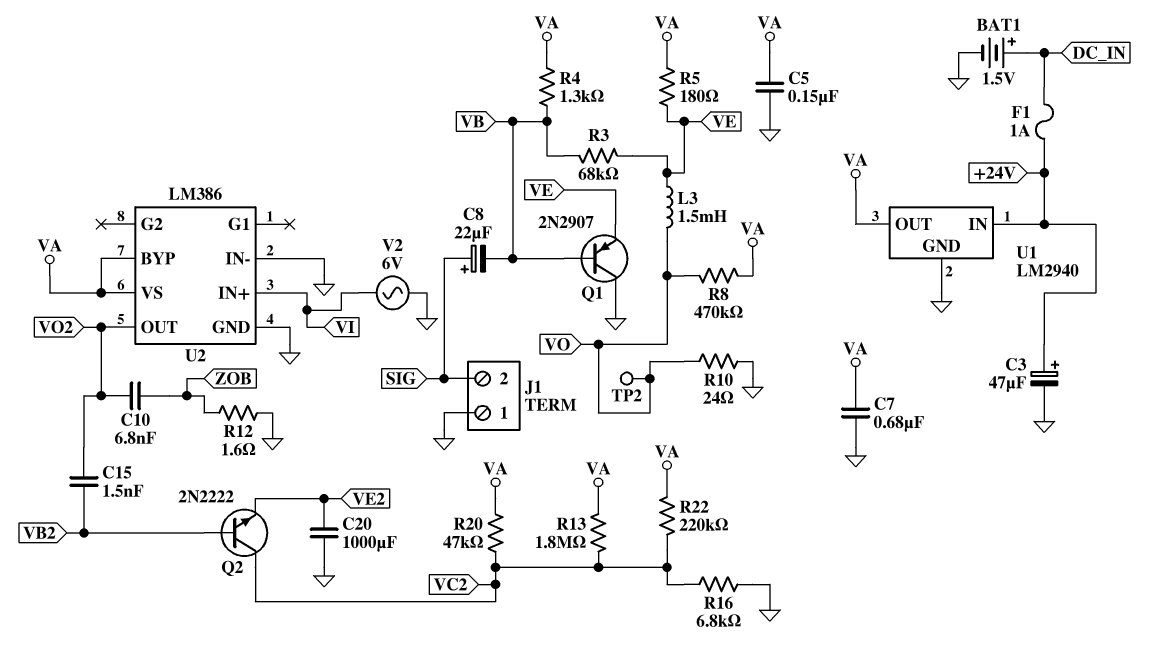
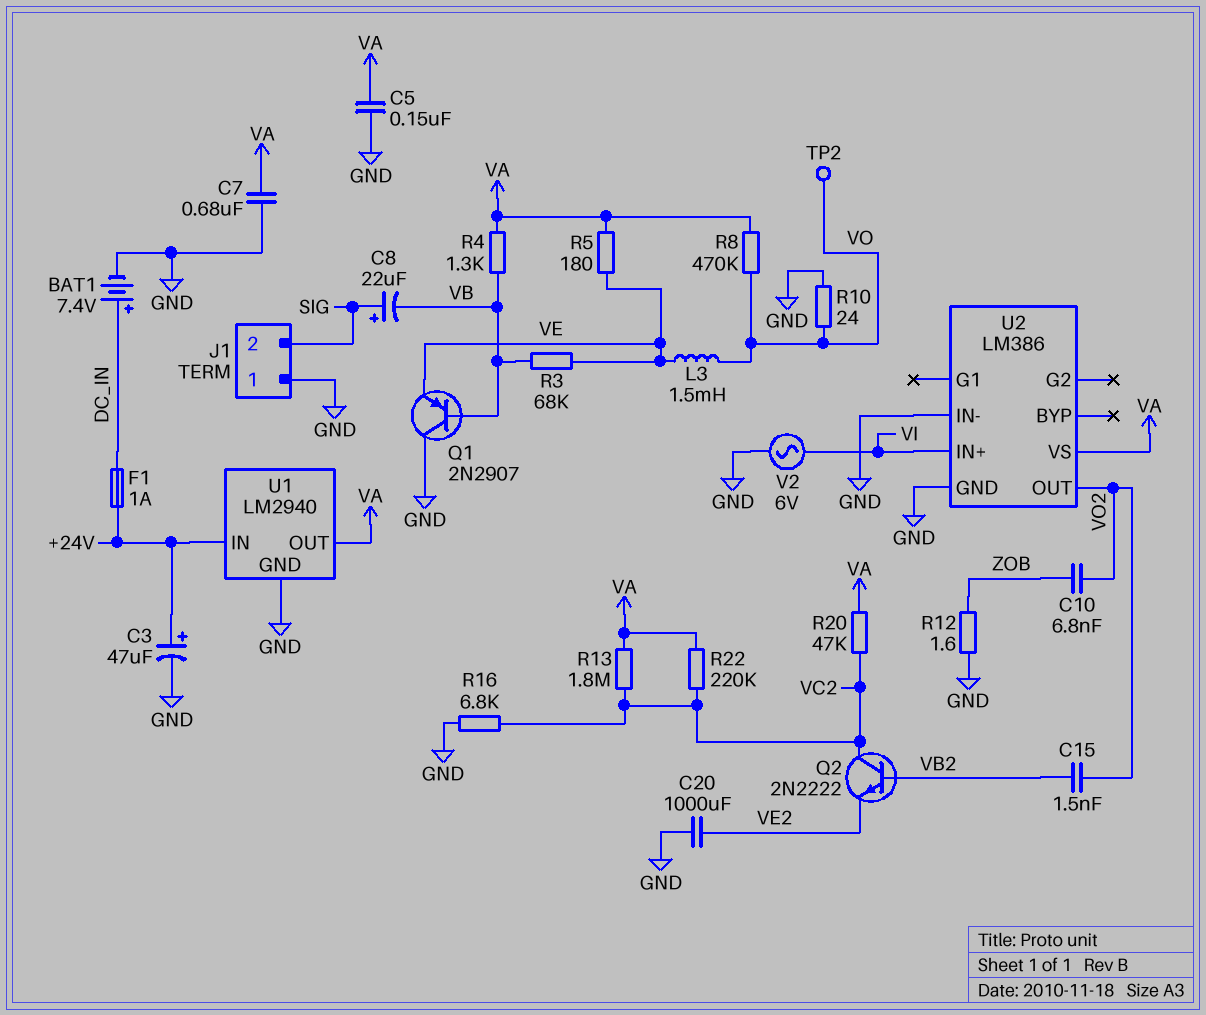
BAT1: 1.5V (plus DC_IN, minus GND) -> 7.4V (plus DC_IN, minus GND)
U2 pin BYP: VA -> none

